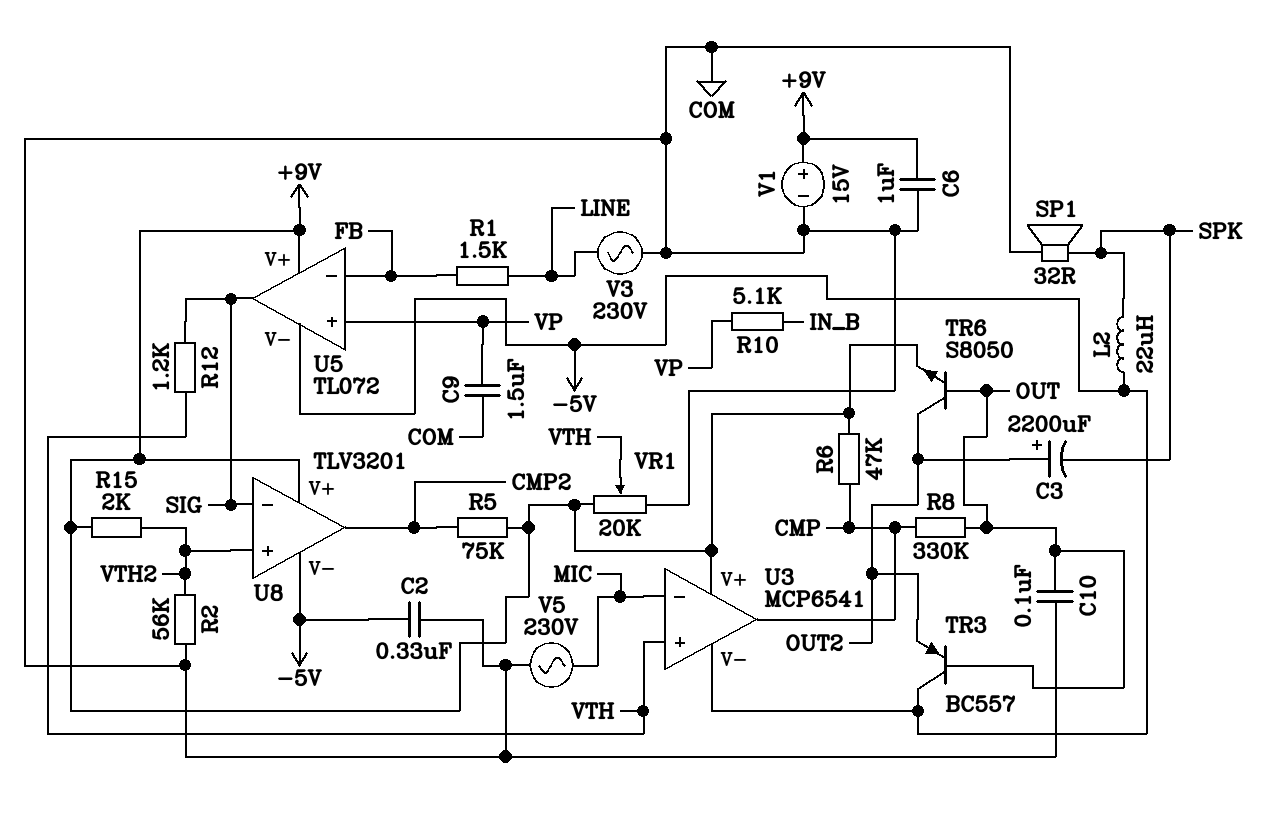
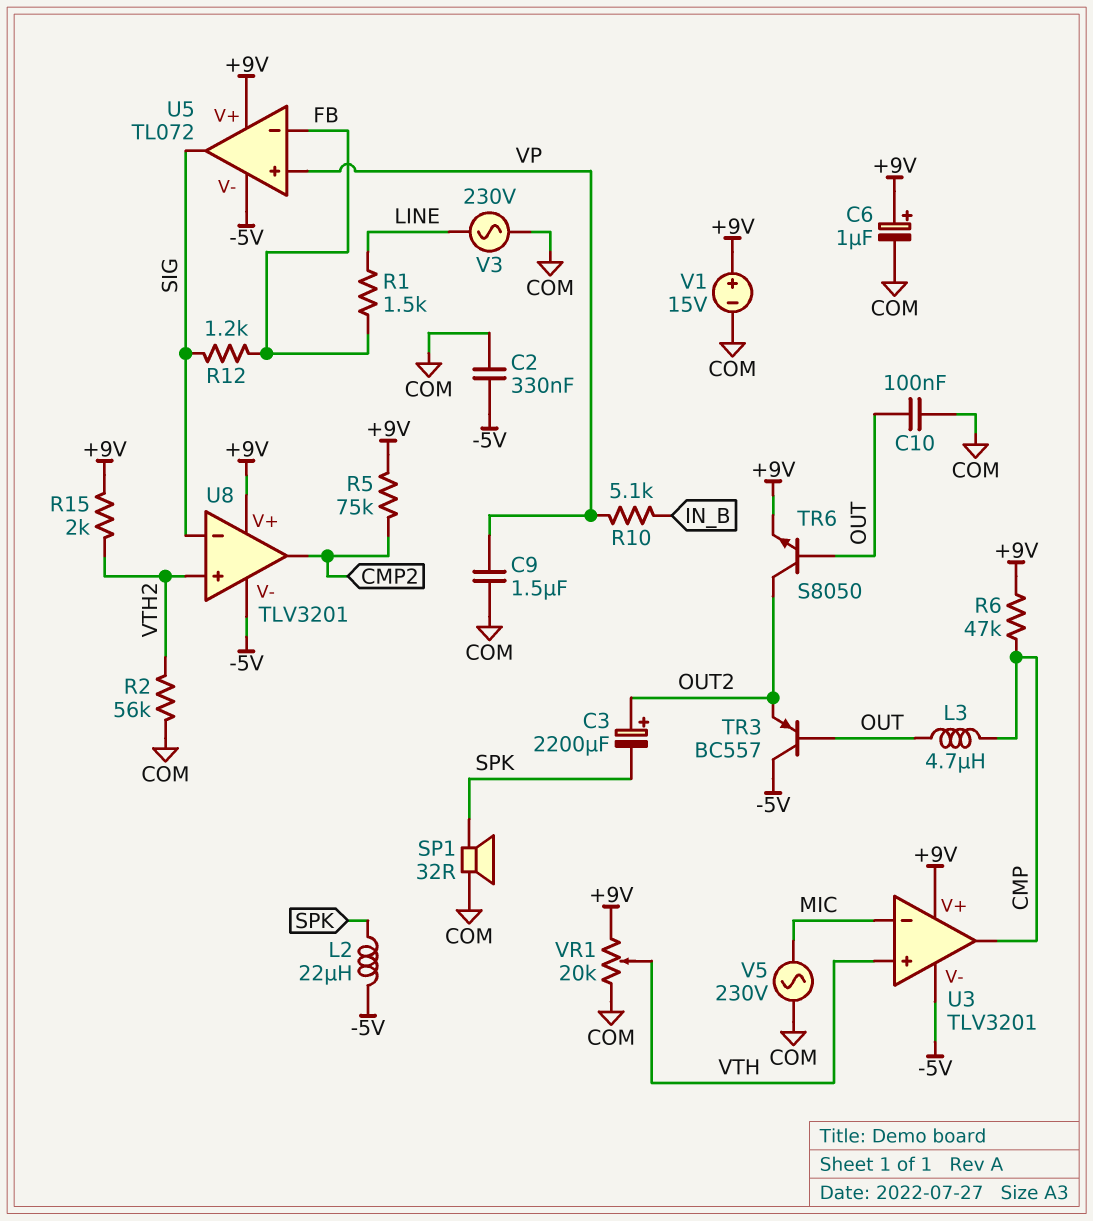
C6: 1uF (+9V, COM) -> 1uF (plus +9V, minus COM)
L3: none -> 4.7uH (CMP, OUT)
R8: 330k (CMP, OUT) -> none
R12: 1.2k (SIG, VTH) -> 1.2k (FB, SIG)
U3: MCP6541 -> TLV3201

